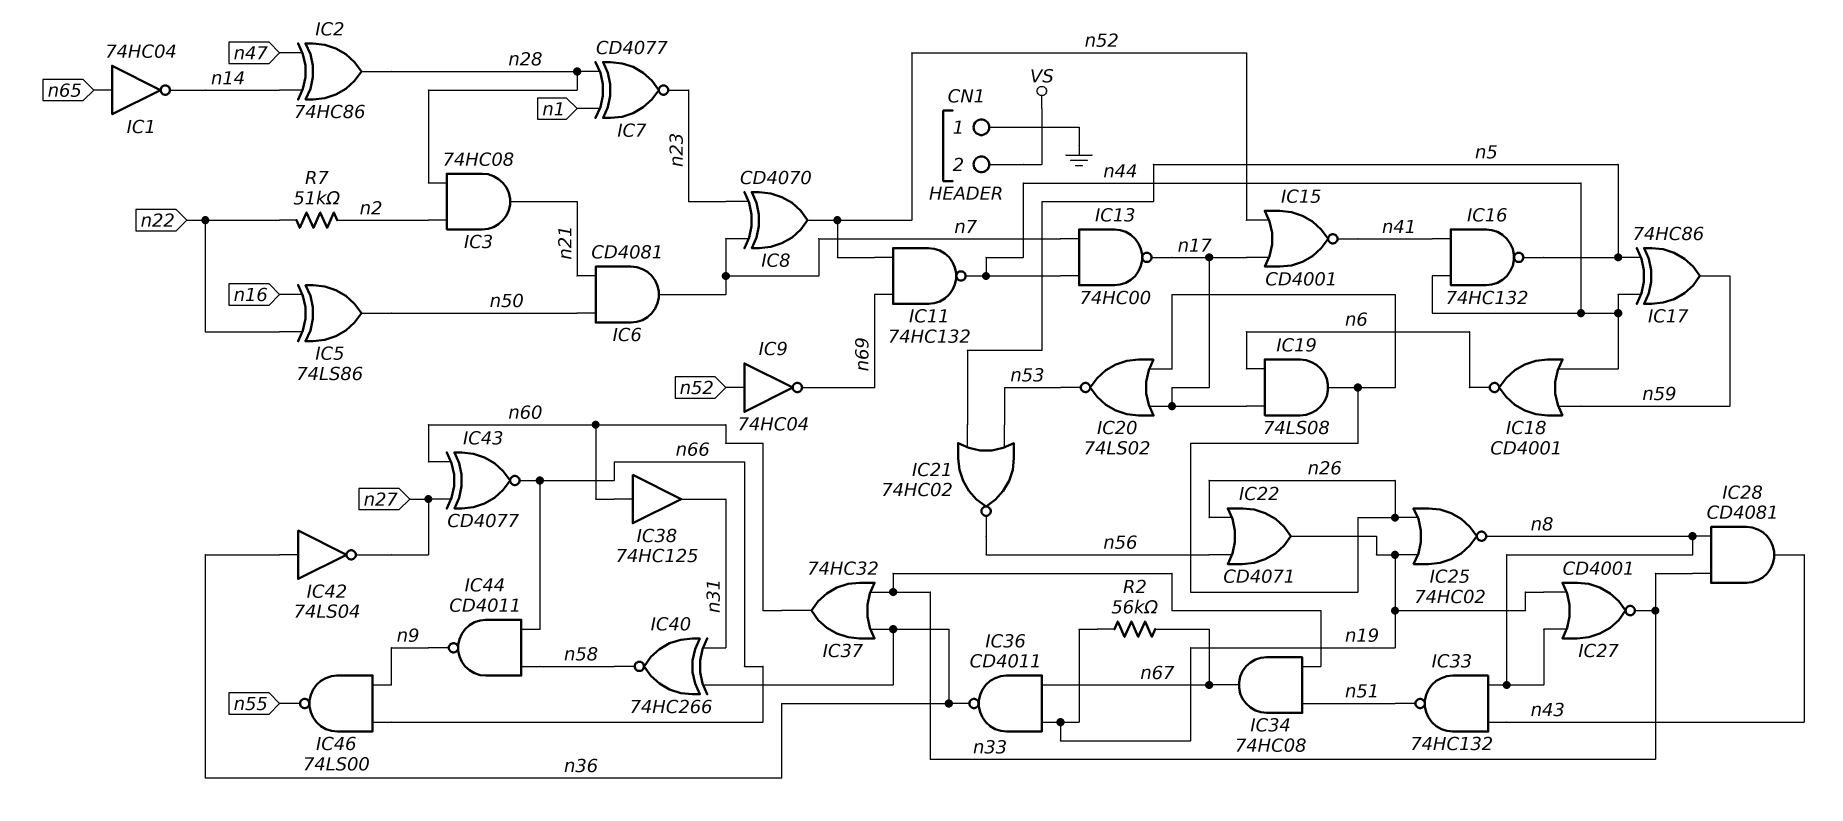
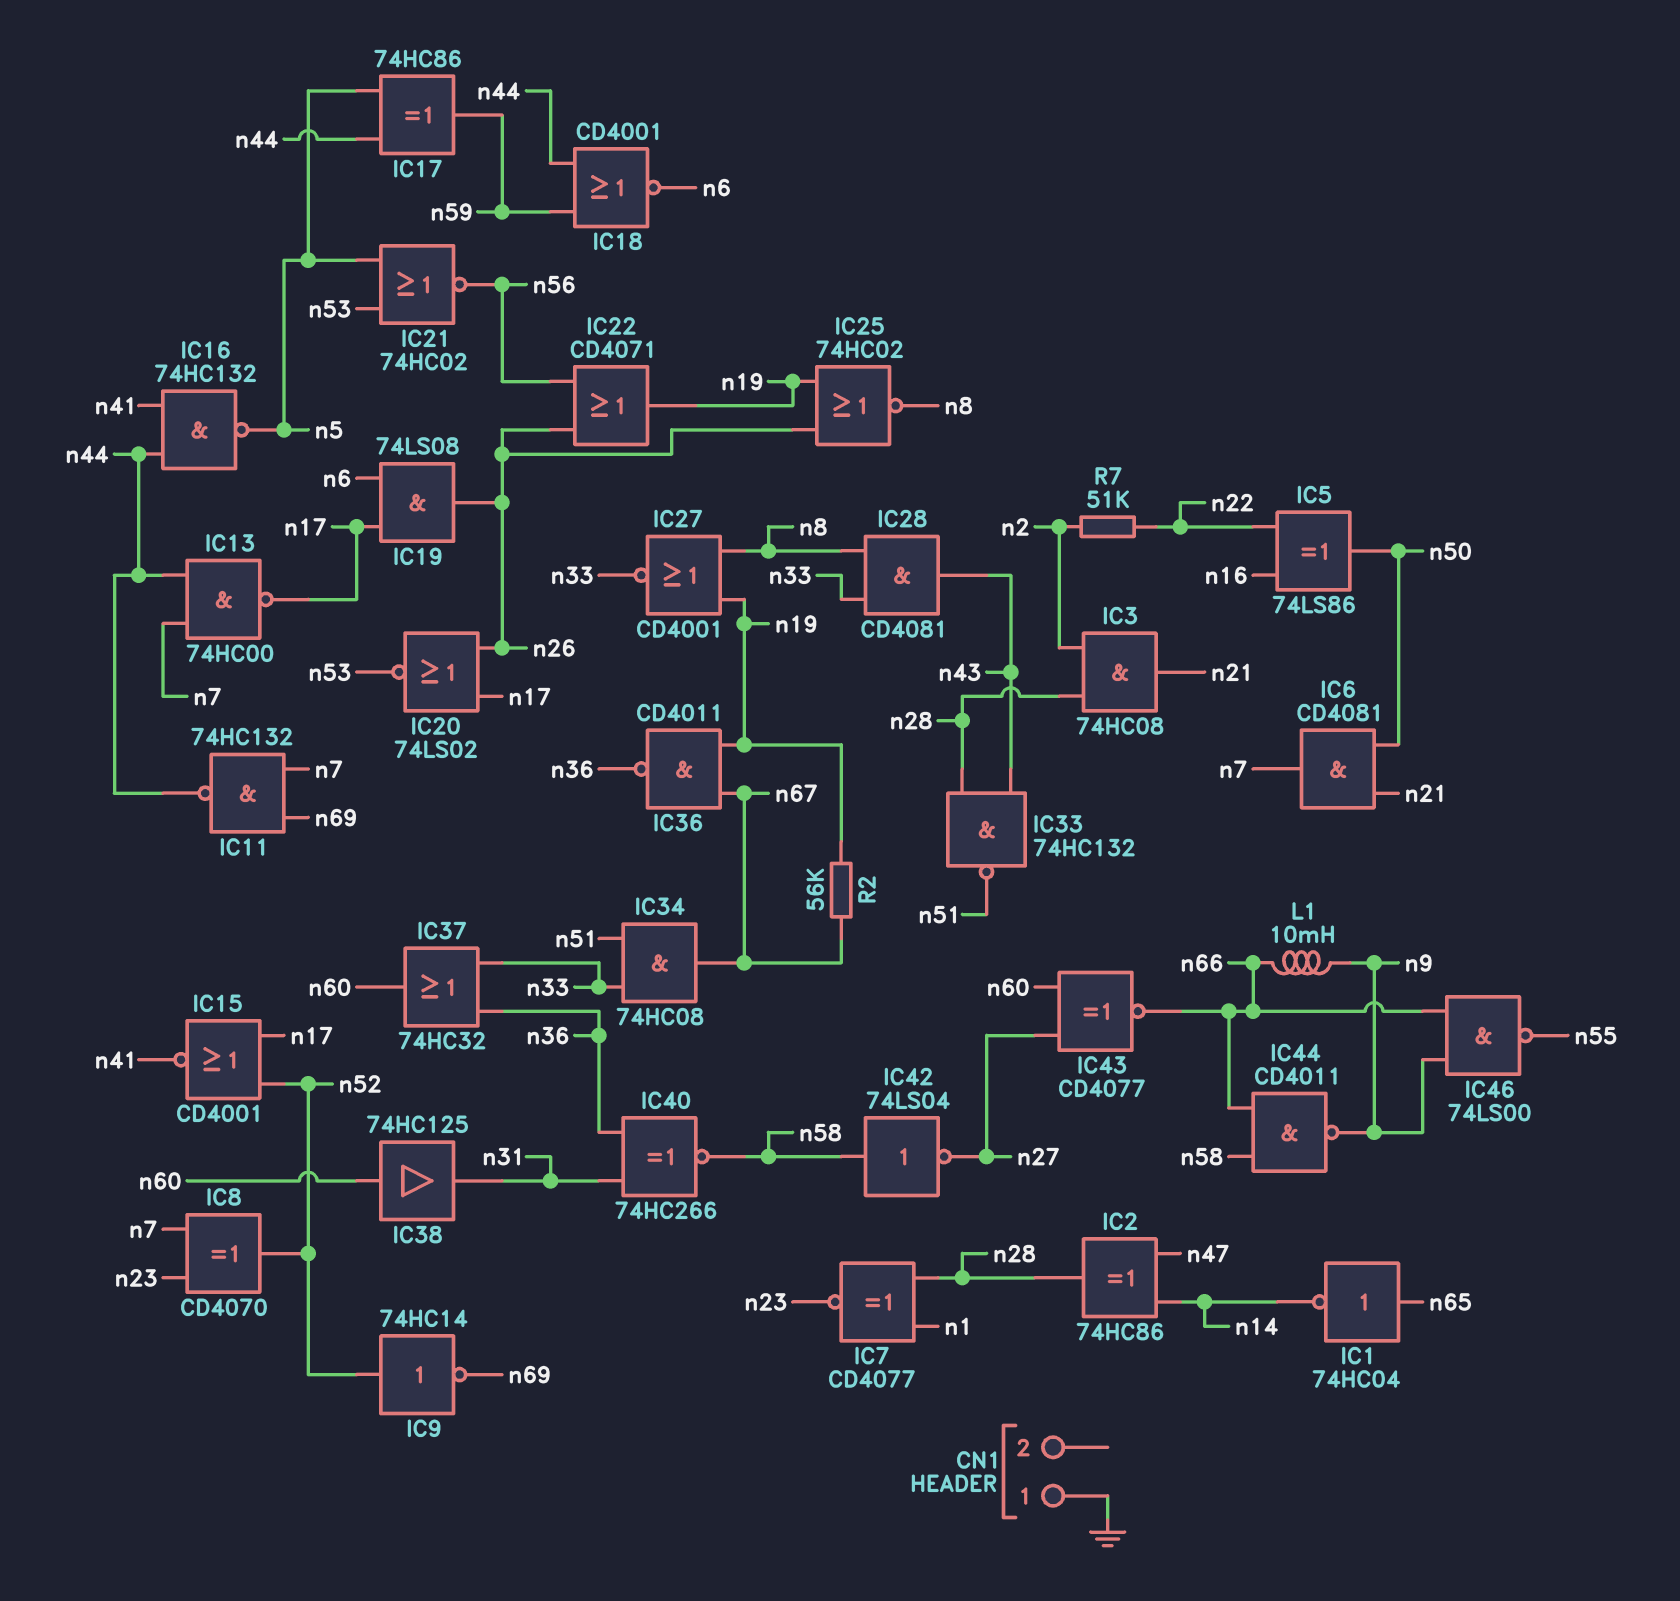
CN1 pin 2: VS -> none
IC9: NOT 74HC04 (in n52, out n69) -> NOT 74HC14 (in n52, out n69)
IC11: NAND 74HC132 (in n52, in n69, out n44) -> NAND 74HC132 (in n7, in n69, out n44)
IC33: NAND 74HC132 (in n8, in n43, out n51) -> NAND 74HC132 (in n28, in n43, out n51)
IC42: NOT 74LS04 (in n36, out n27) -> NOT 74LS04 (in n58, out n27)
L1: none -> 10mH (n9, n66)

